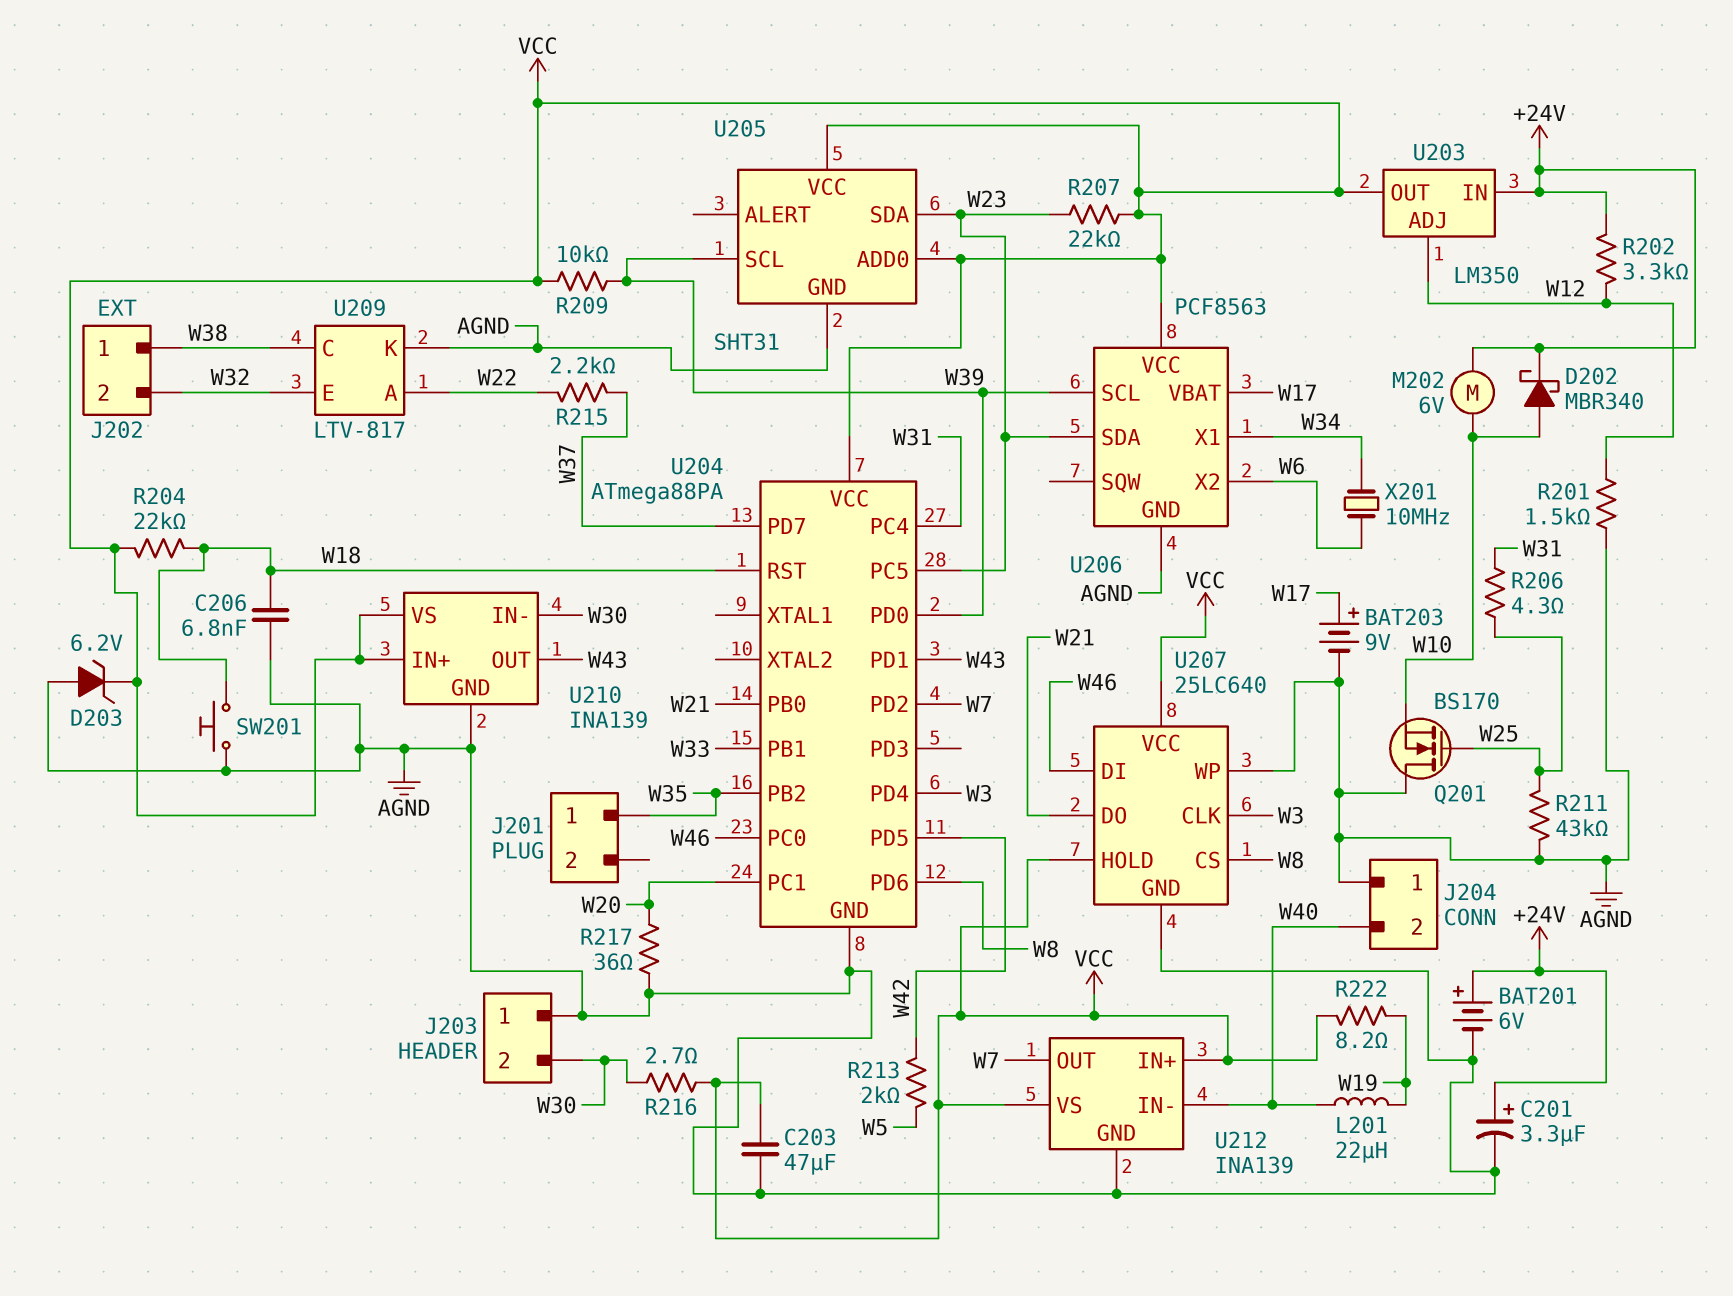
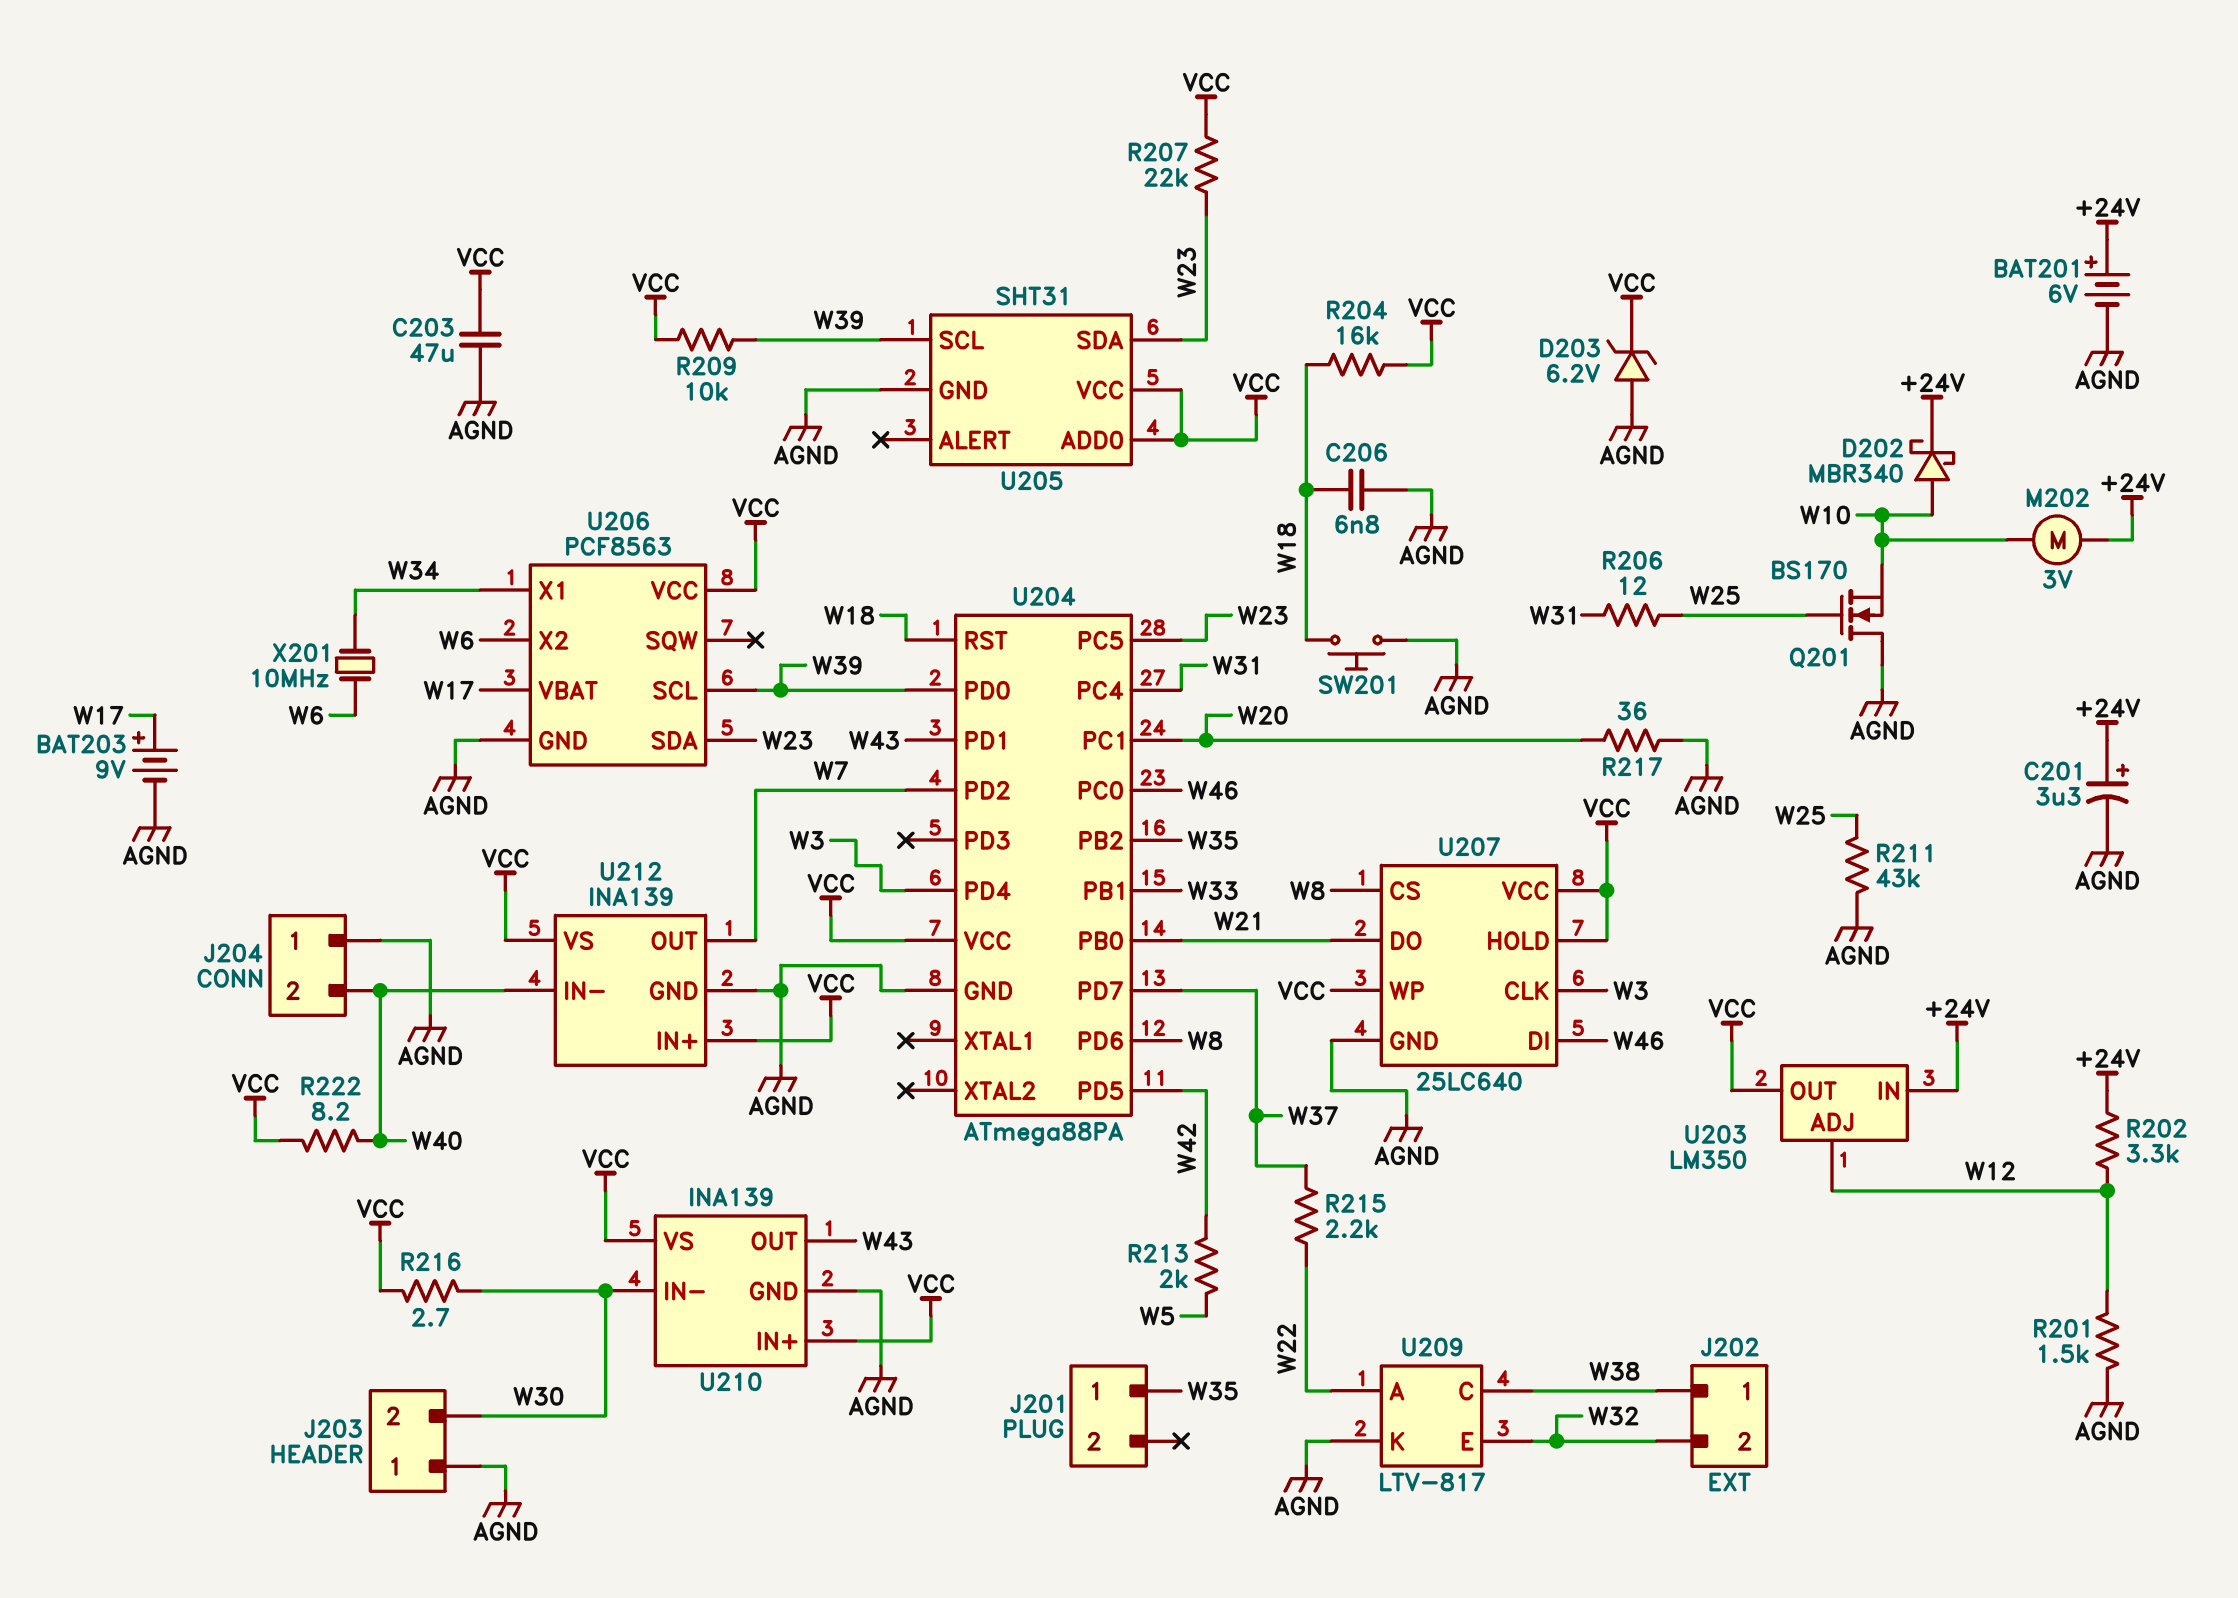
L201: 22uH (W19, W40) -> none
M202: motor 6V (+24V, W10) -> motor 3V (+24V, W10)
R204: 22k (VCC, W18) -> 16k (VCC, W18)
R206: 4.3 (W25, W31) -> 12 (W25, W31)
R222: 8.2 (VCC, W19) -> 8.2 (VCC, W40)
U207 pin WP: AGND -> VCC

